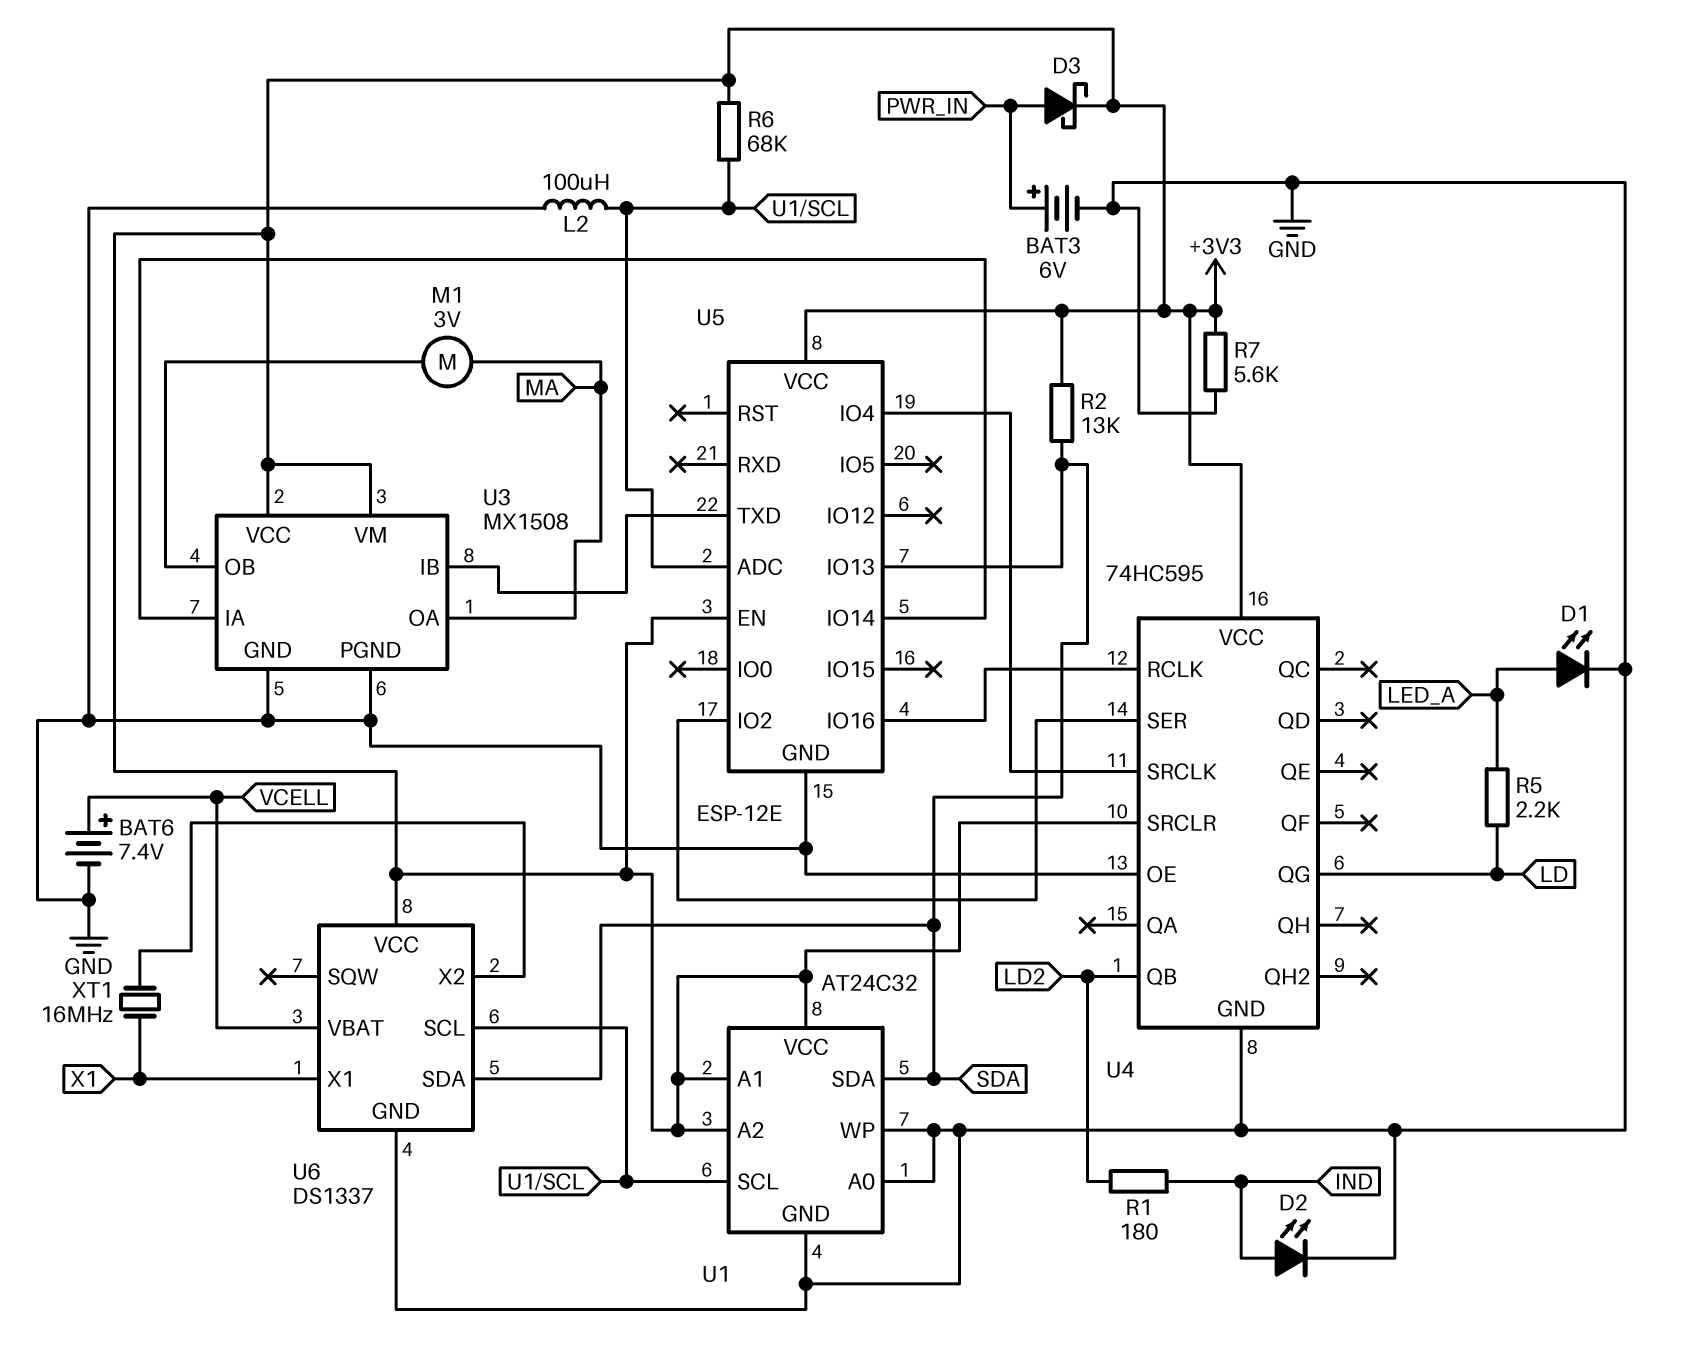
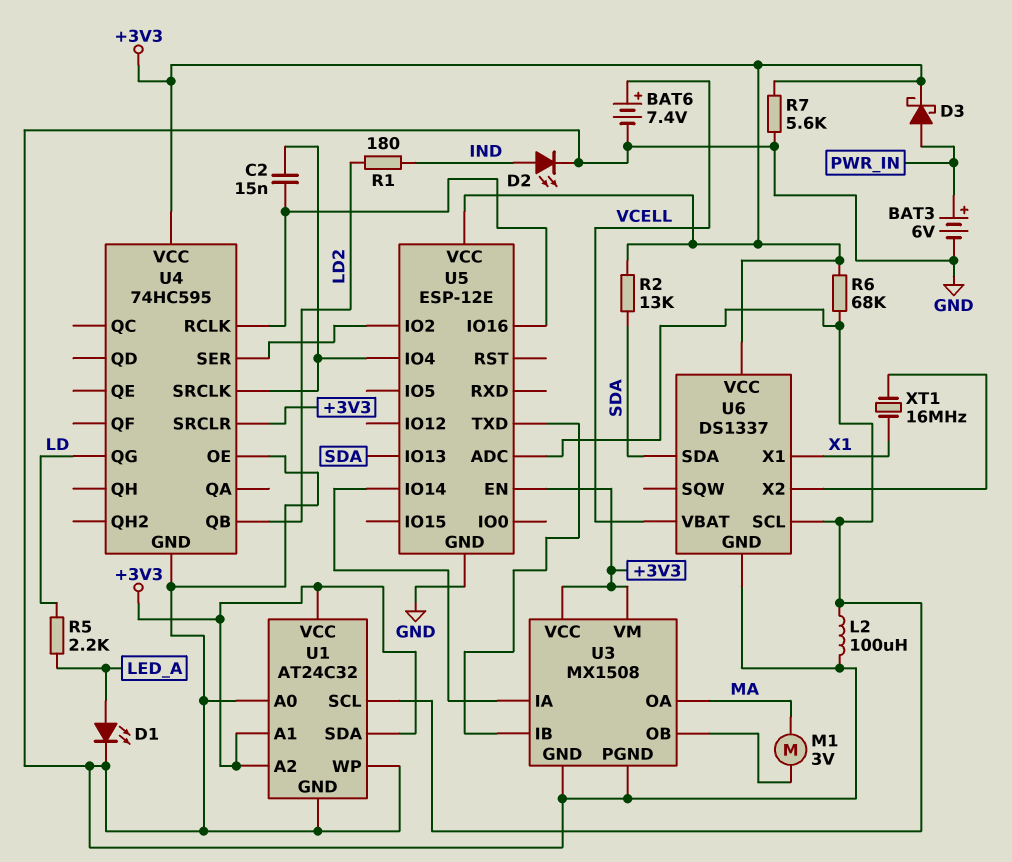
C2: none -> 15nF (U4/RCLK, U4/SRCLK)
U1 pin SDA: SDA -> +3V3

